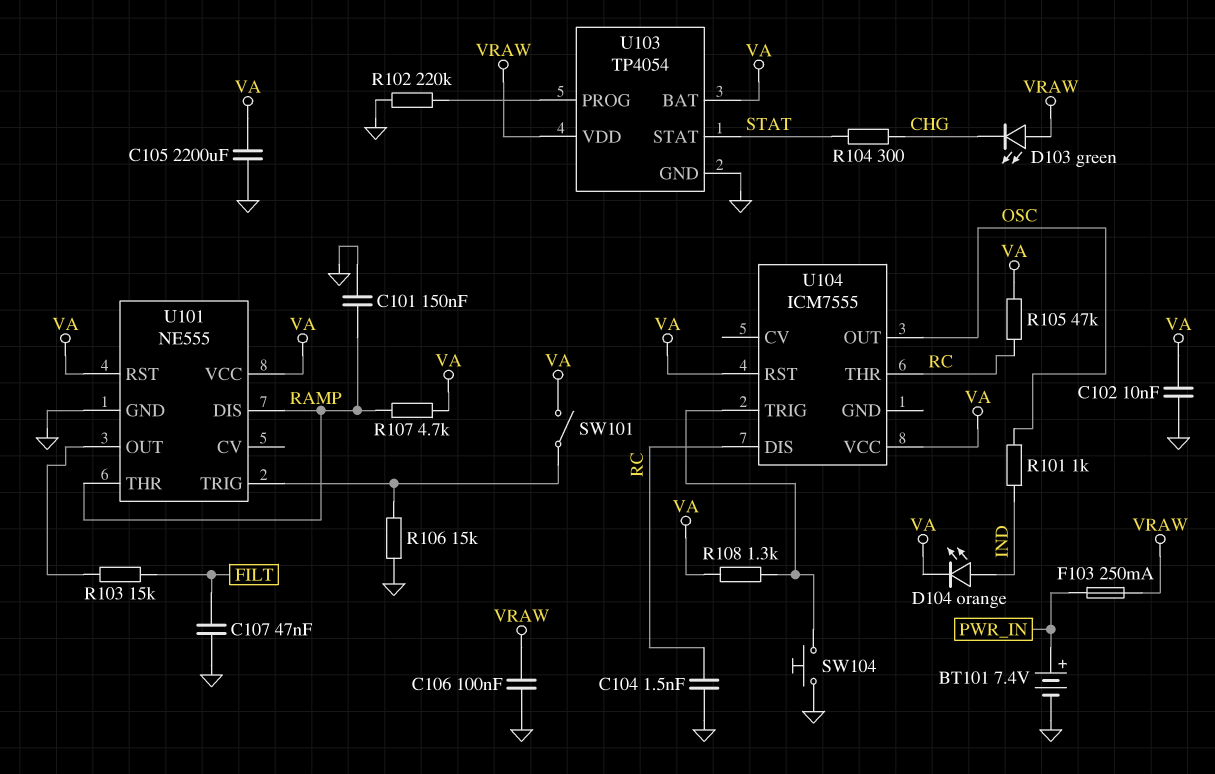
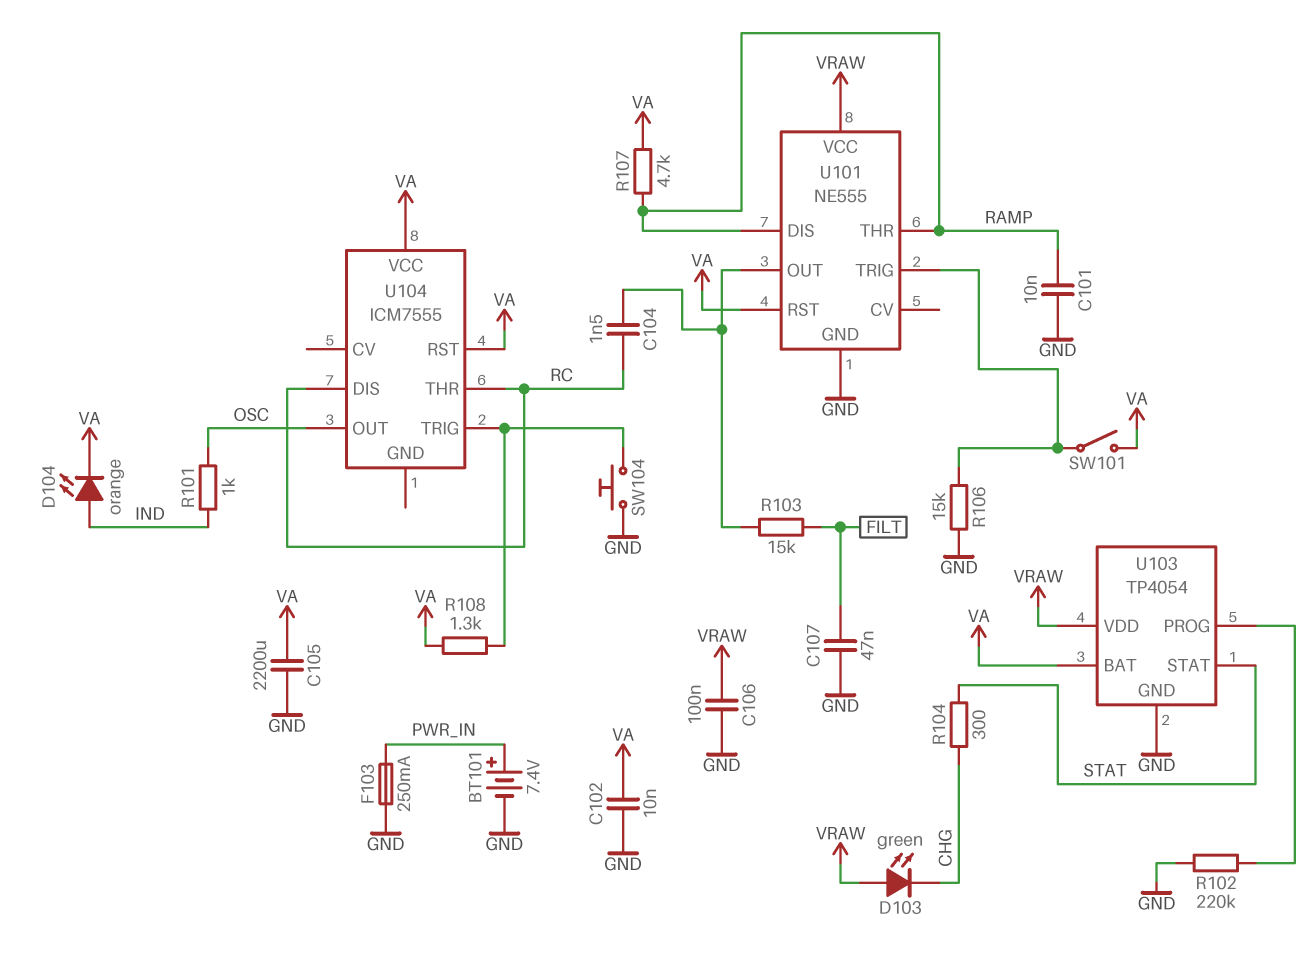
C101: 150nF (GND, RAMP) -> 10nF (GND, RAMP)
C104: 1.5nF (GND, RC) -> 1.5nF (RC, U101/OUT)
F103: 250mA (PWR_IN, VRAW) -> 250mA (GND, PWR_IN)
R105: 47k (RC, VA) -> none
U101 pin VCC: VA -> VRAW

